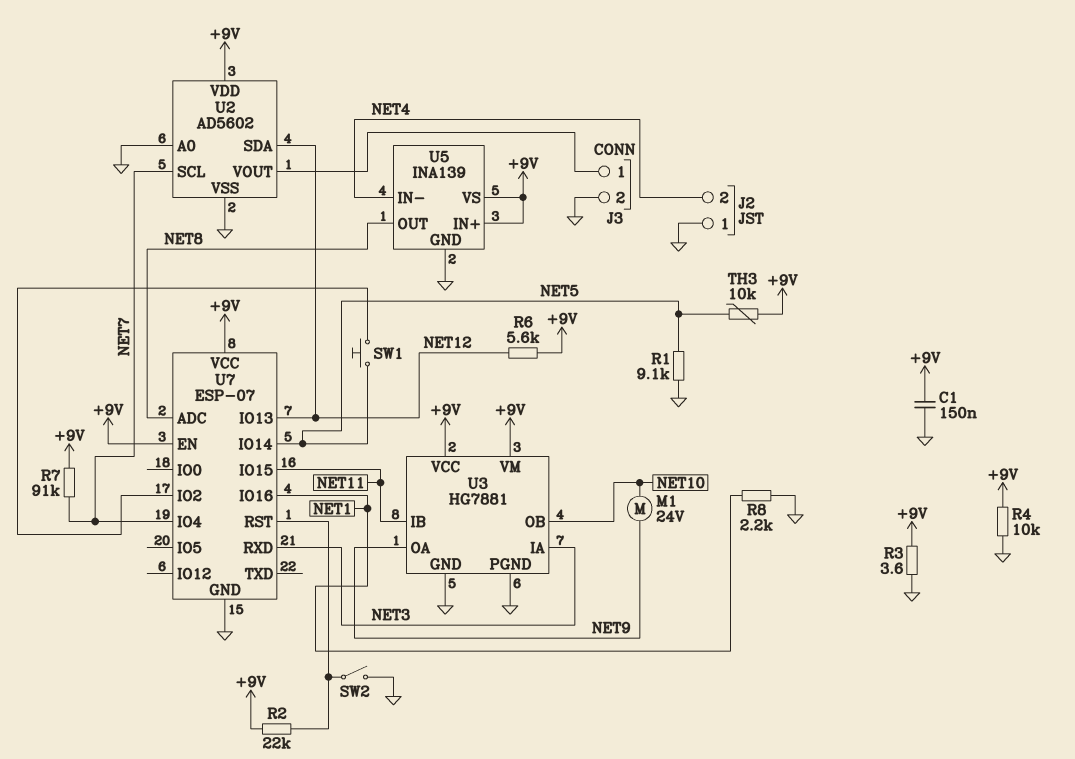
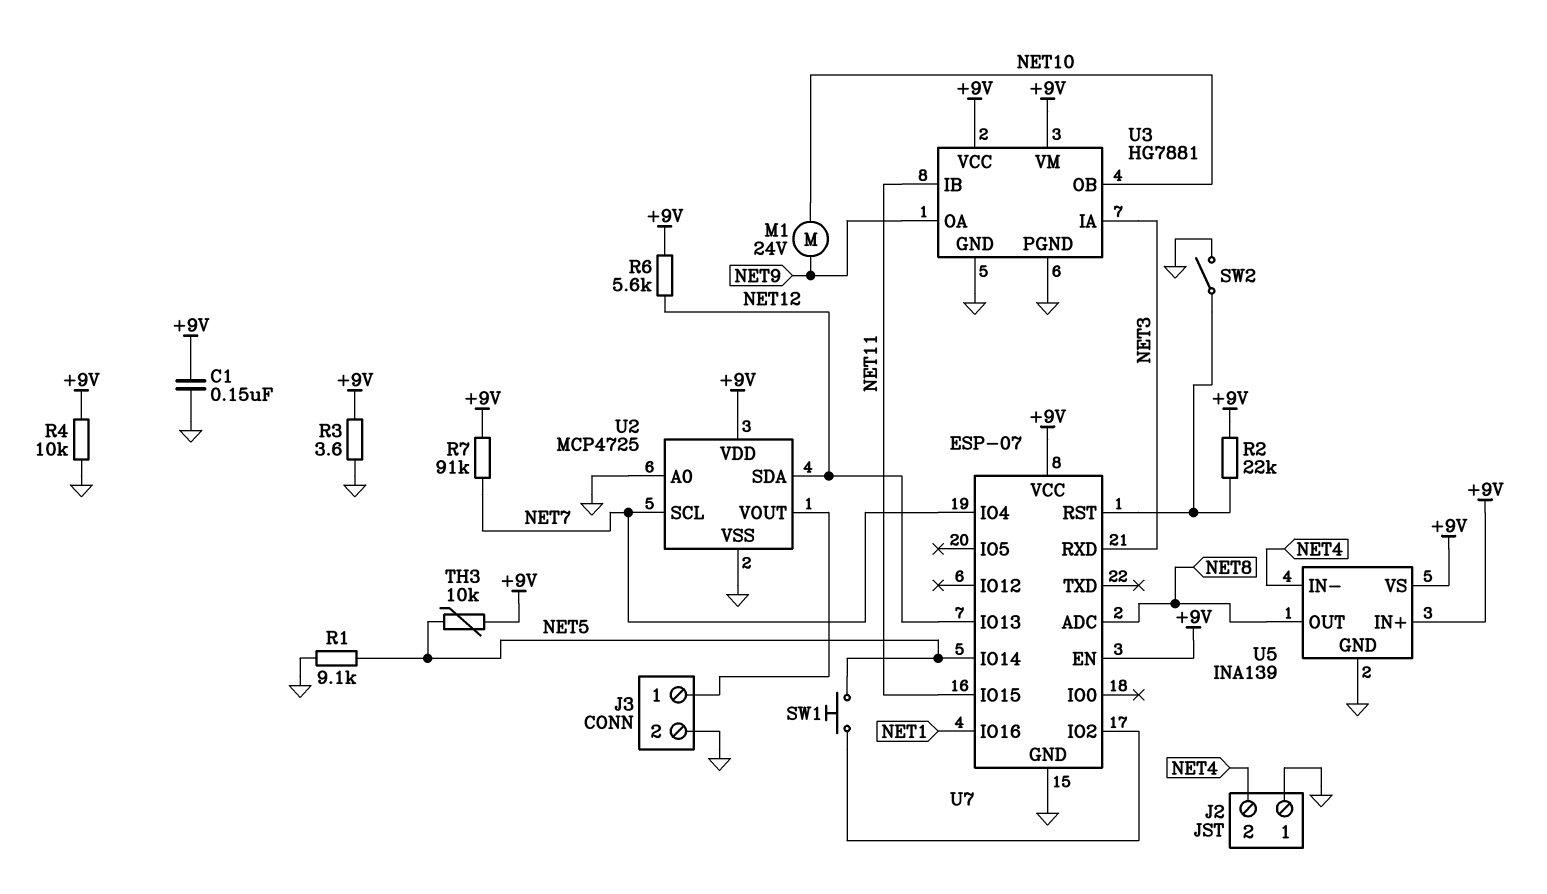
R8: 2.2k (GND, NET1) -> none
U2: AD5602 -> MCP4725

